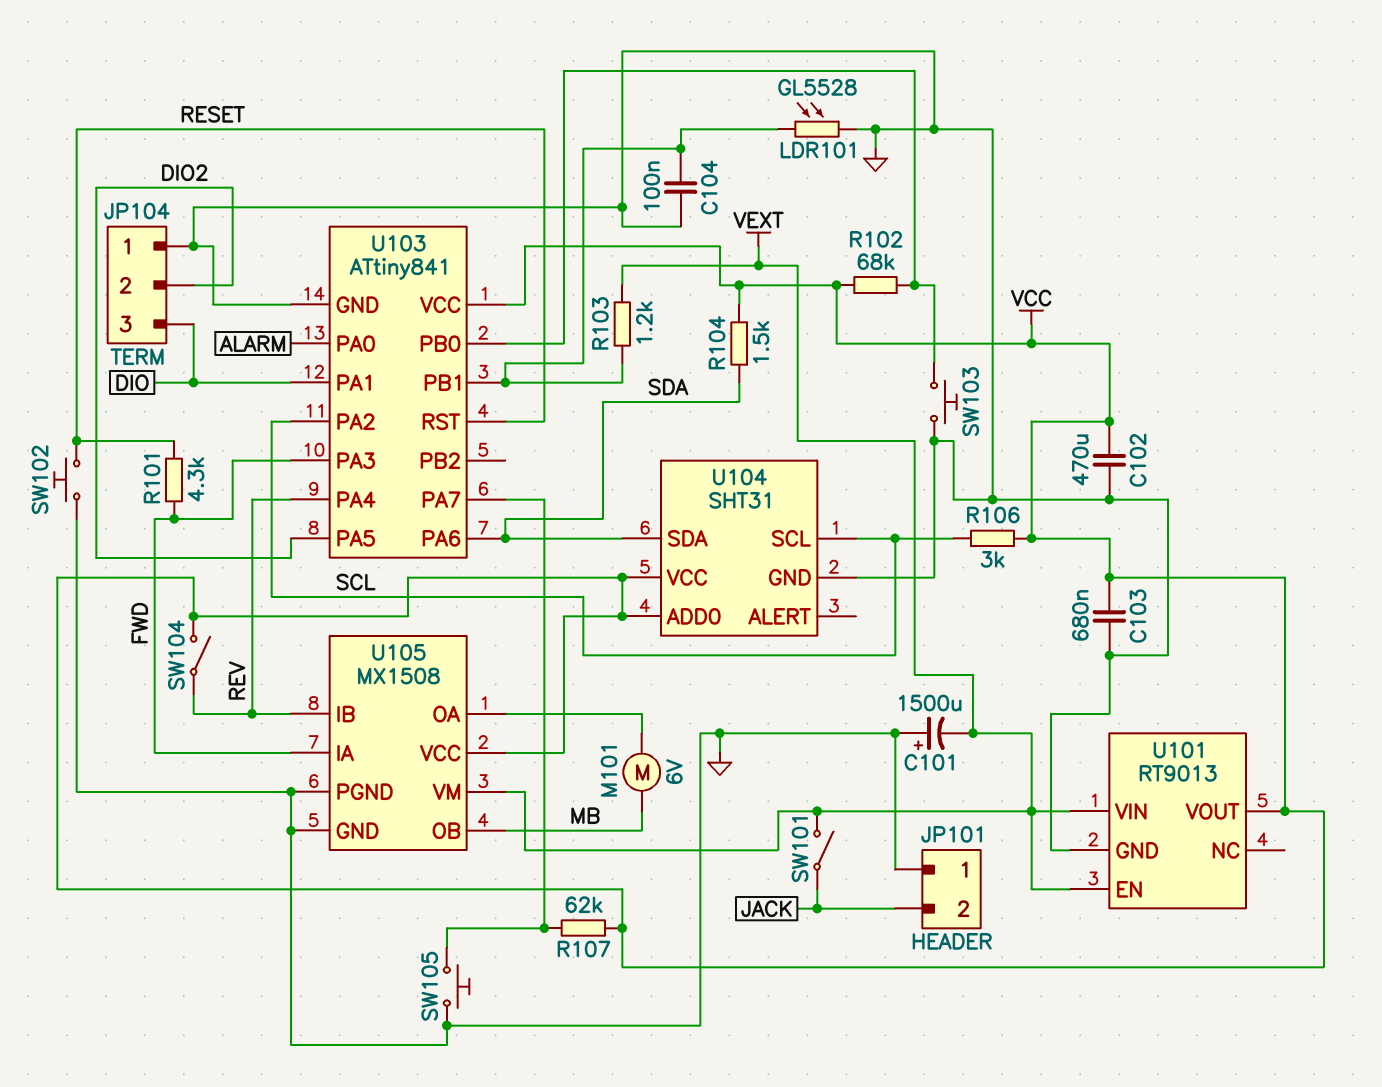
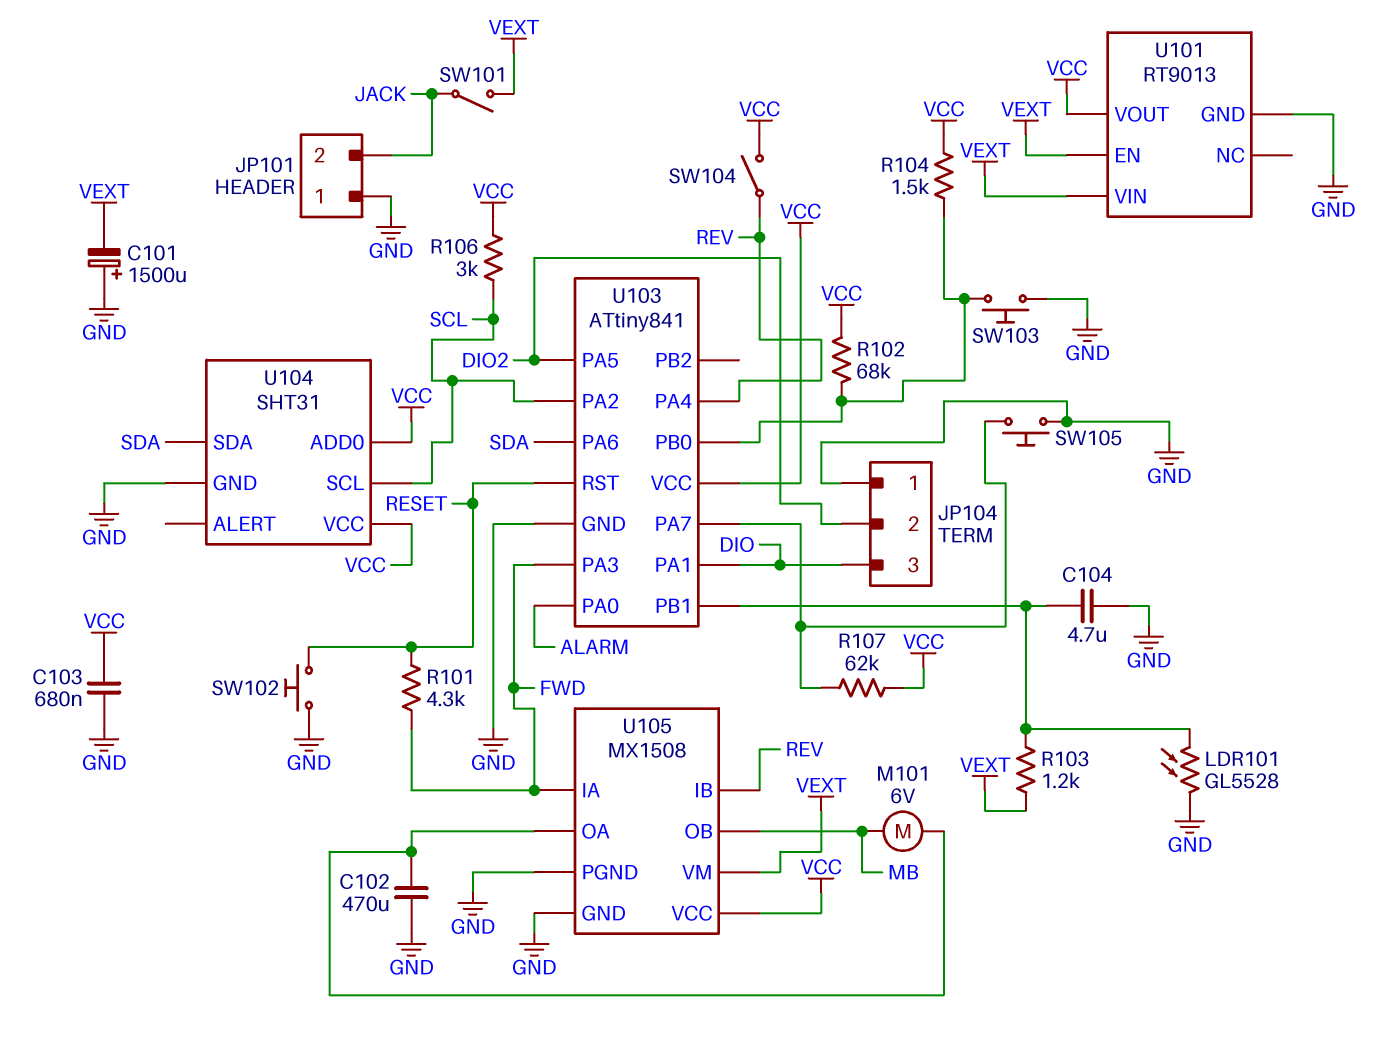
C102: 470uF (GND, VCC) -> 470uF (GND, U105/OA)
C104: 100nF (GND, U103/PB1) -> 4.7uF (GND, U103/PB1)
R104: 1.5k (SDA, VCC) -> 1.5k (U103/PB0, VCC)

